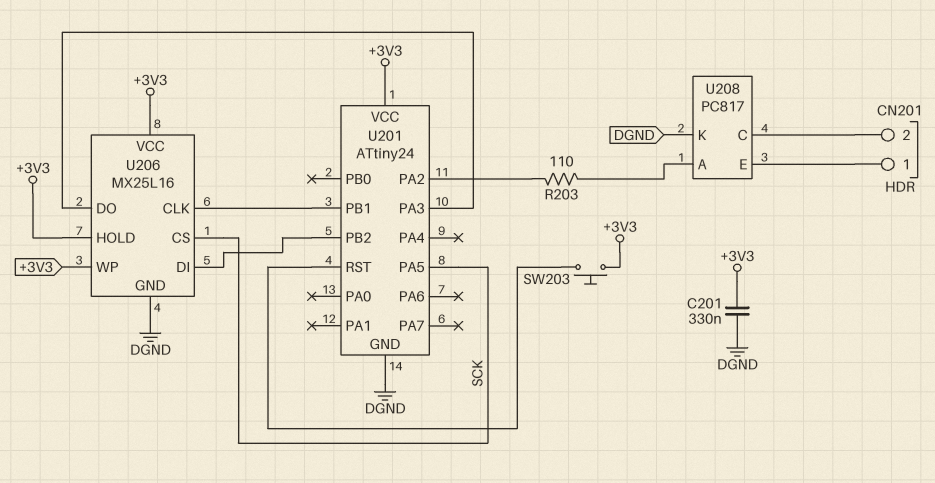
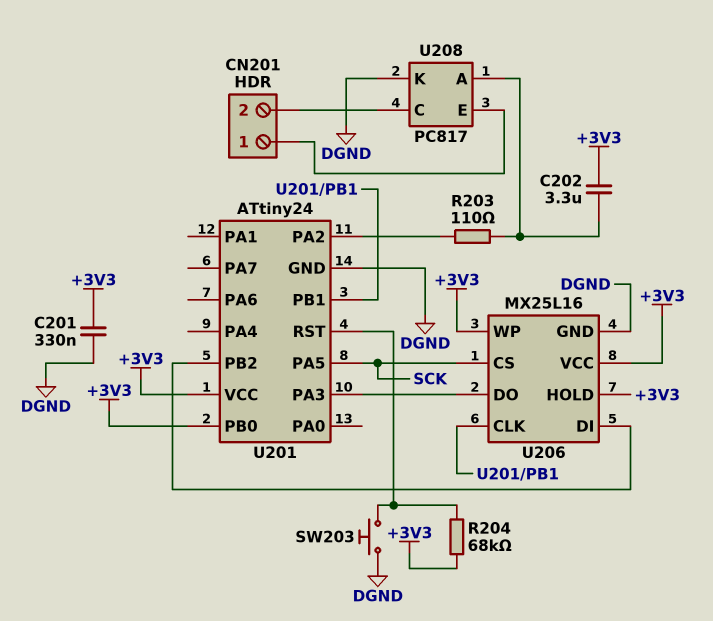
C202: none -> 3.3uF (+3V3, U208/A)
R204: none -> 68k (+3V3, U201/RST)
SW203: button (+3V3, U201/RST) -> button (DGND, U201/RST)
U201 pin PB0: none -> +3V3

